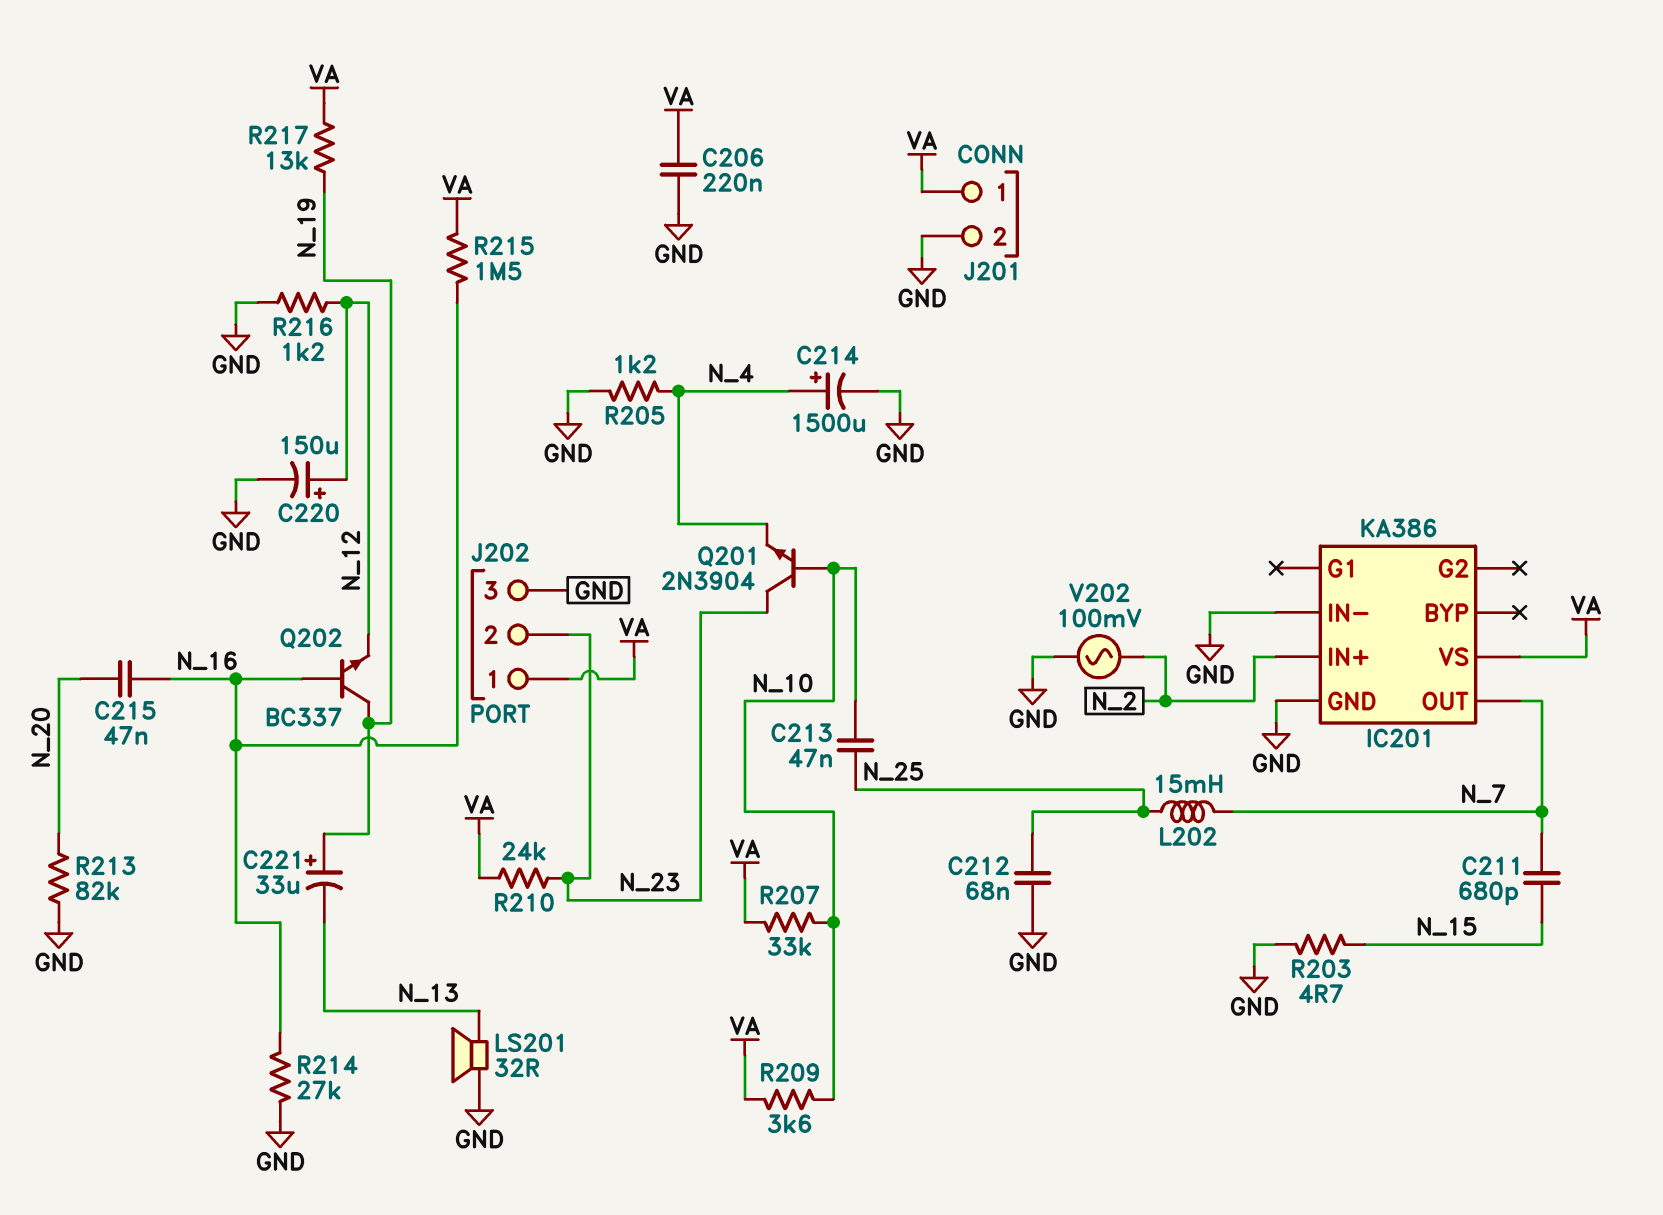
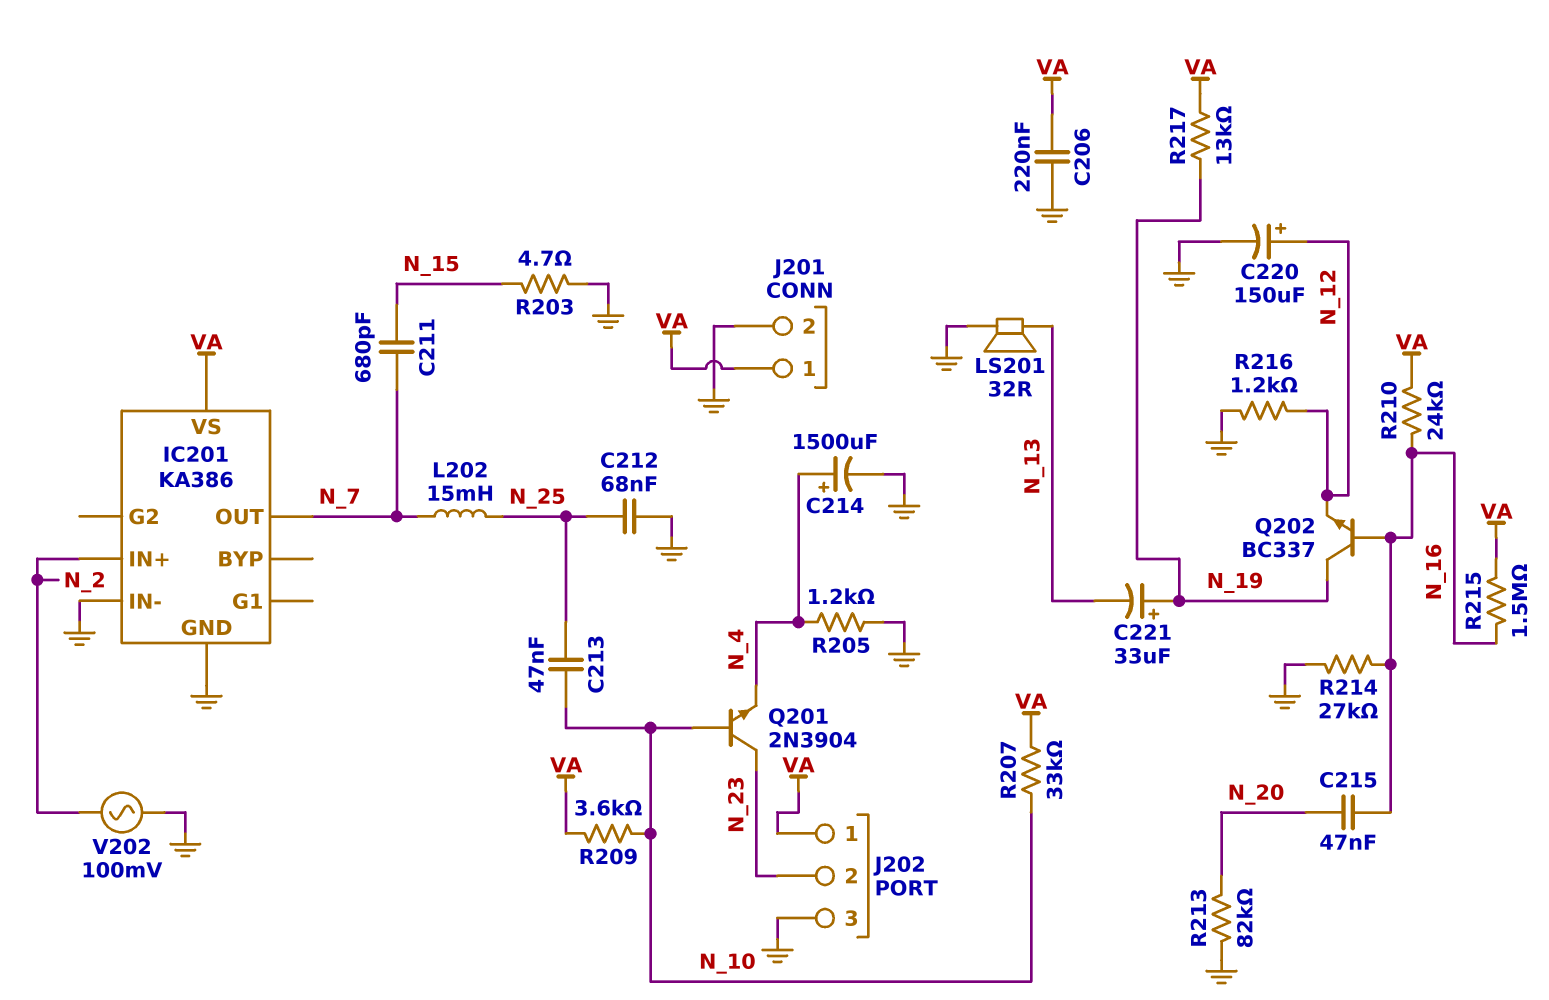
R210: 24k (N_23, VA) -> 24k (N_16, VA)

